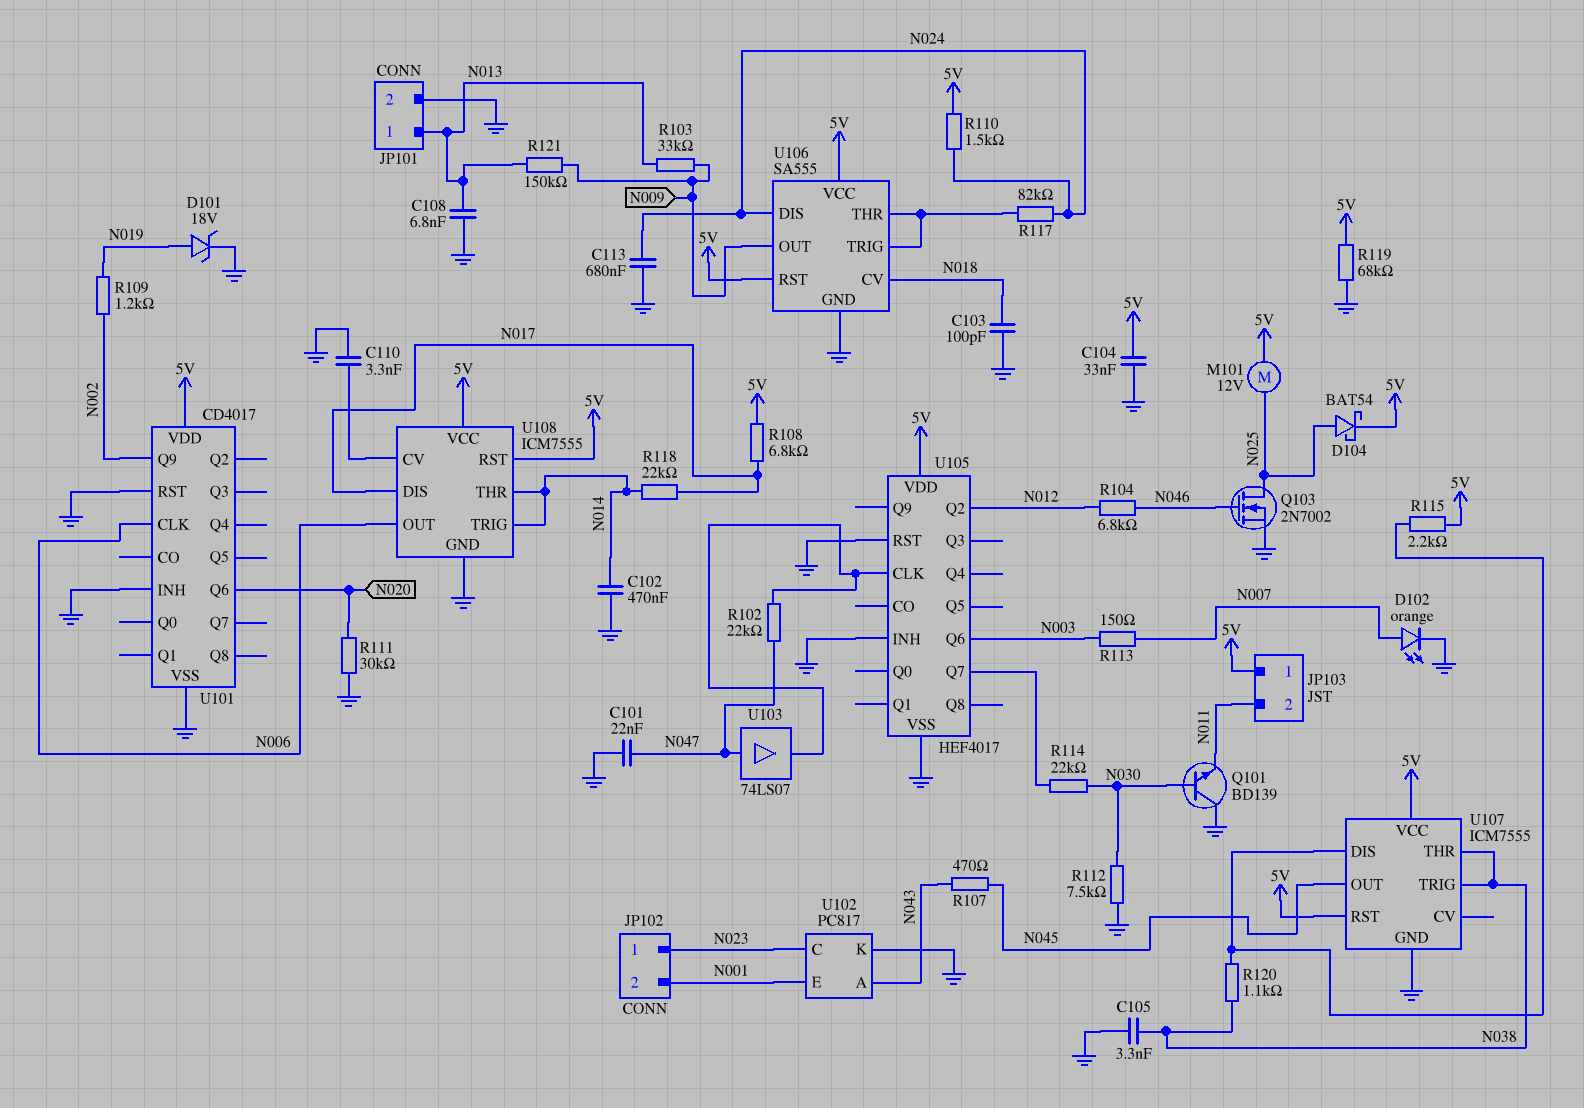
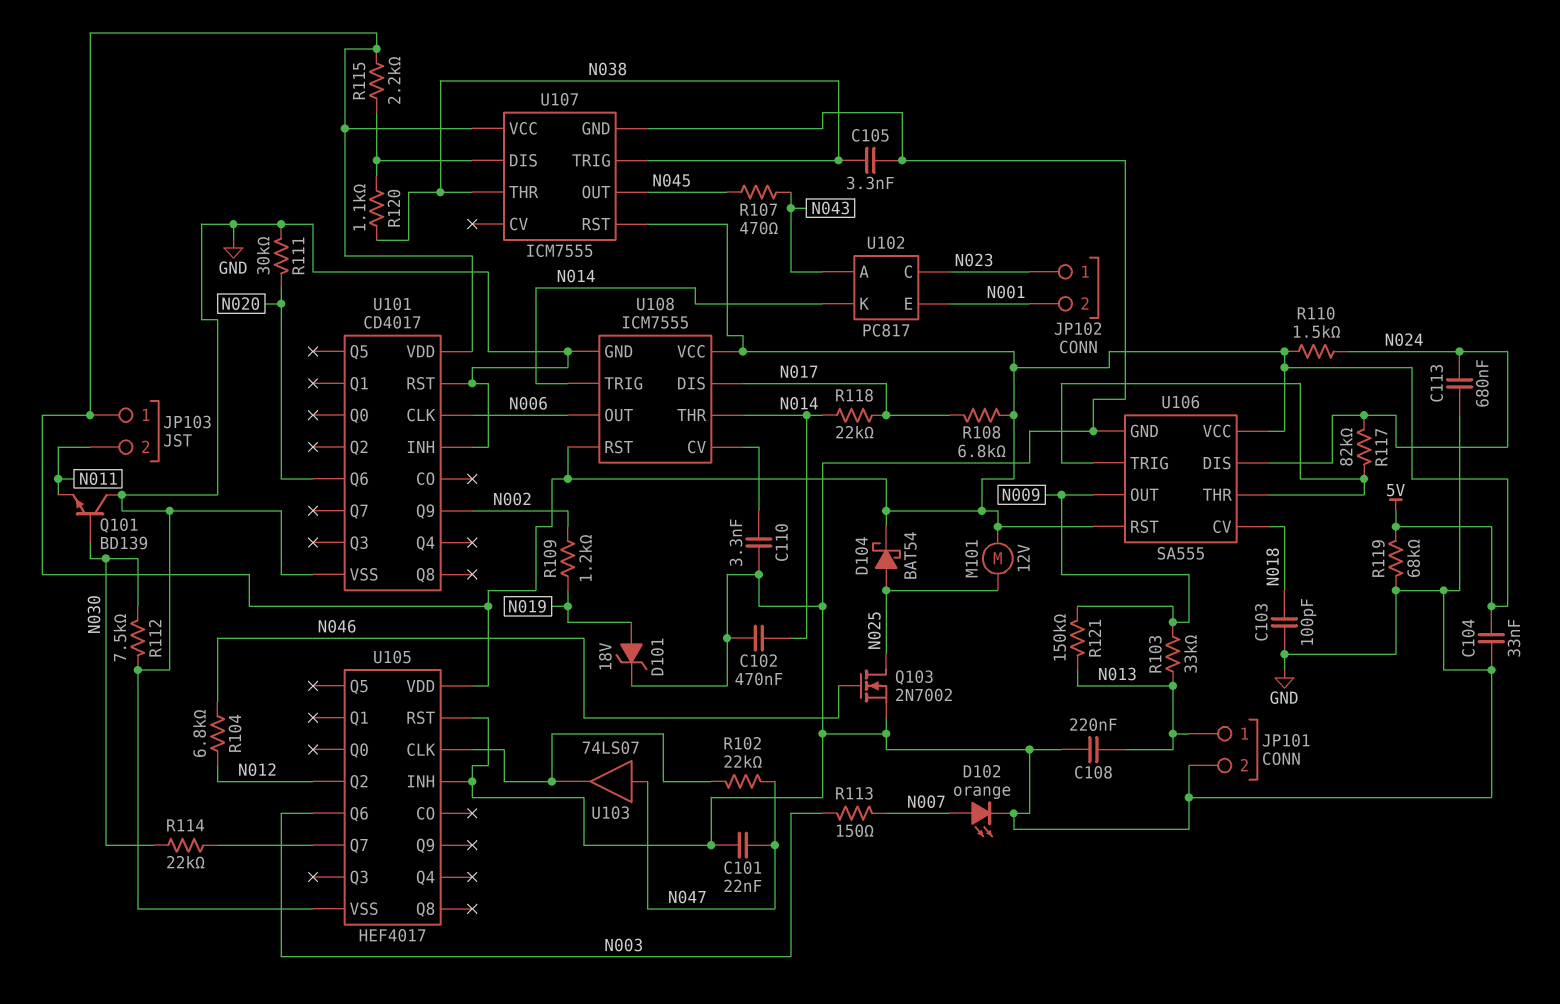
C108: 6.8nF (GND, N013) -> 220nF (GND, N013)
U102 pin K: GND -> N014

